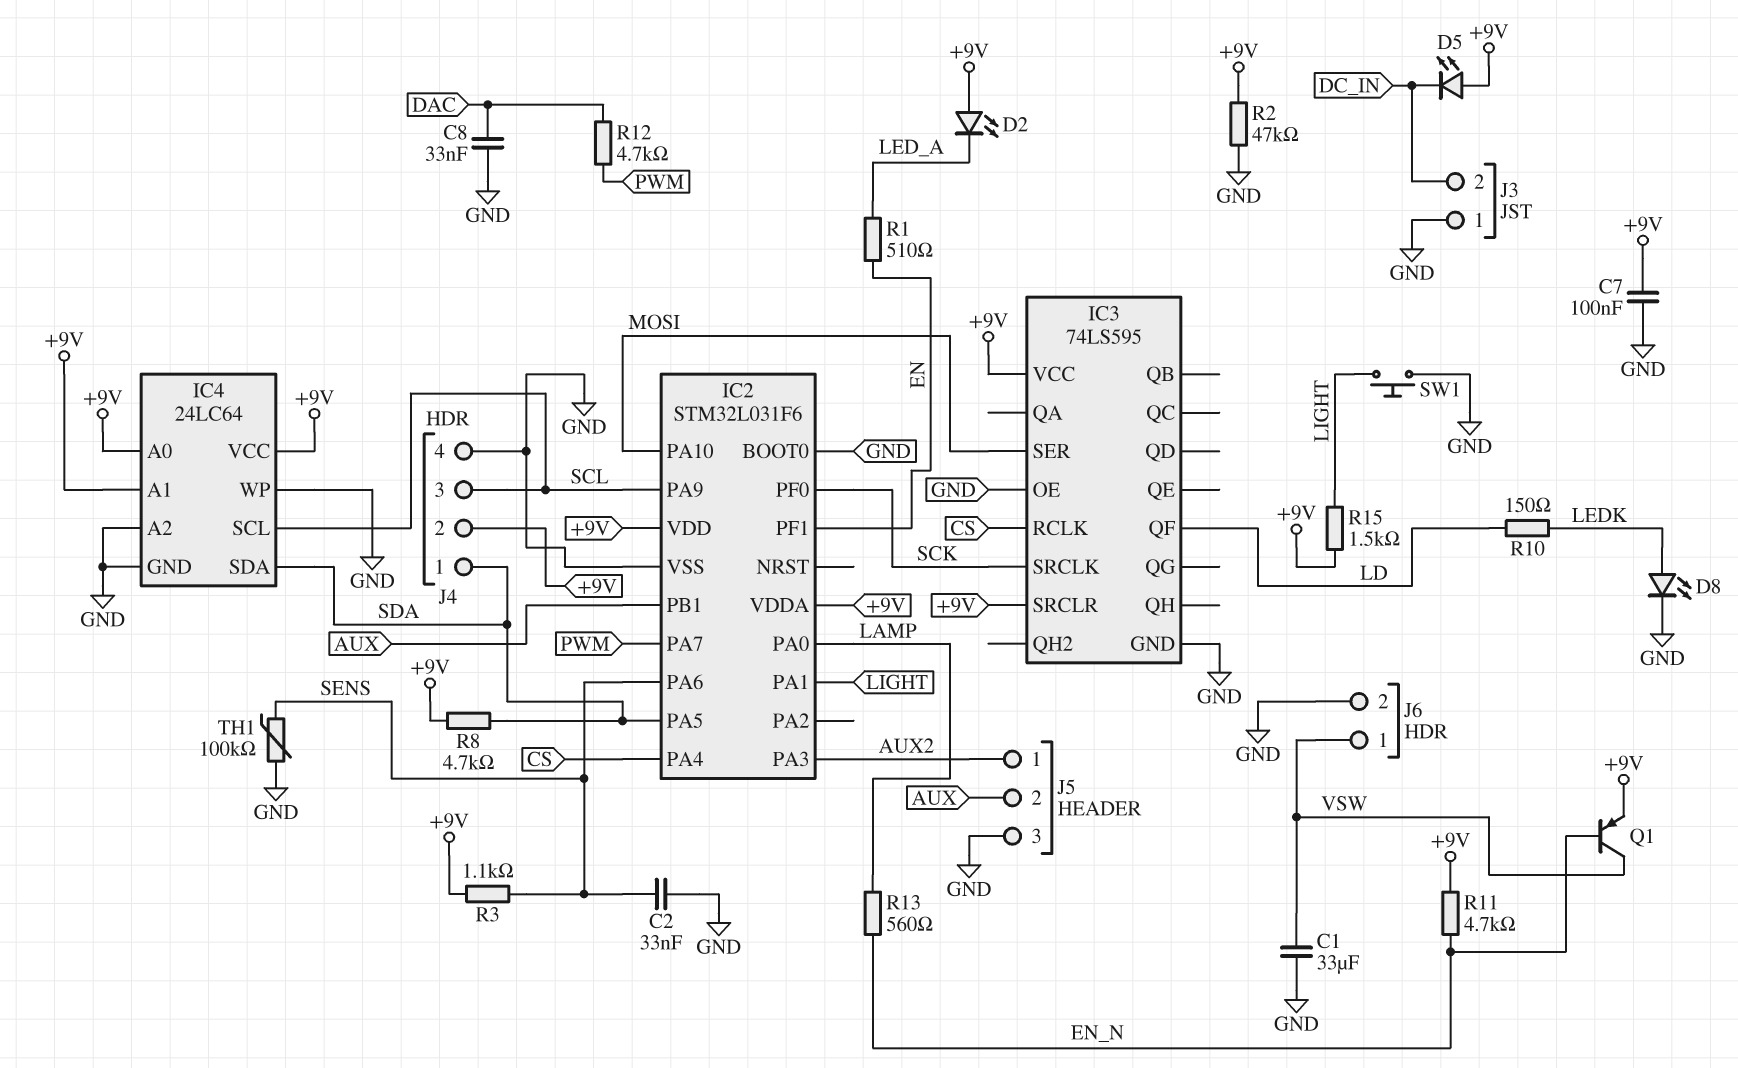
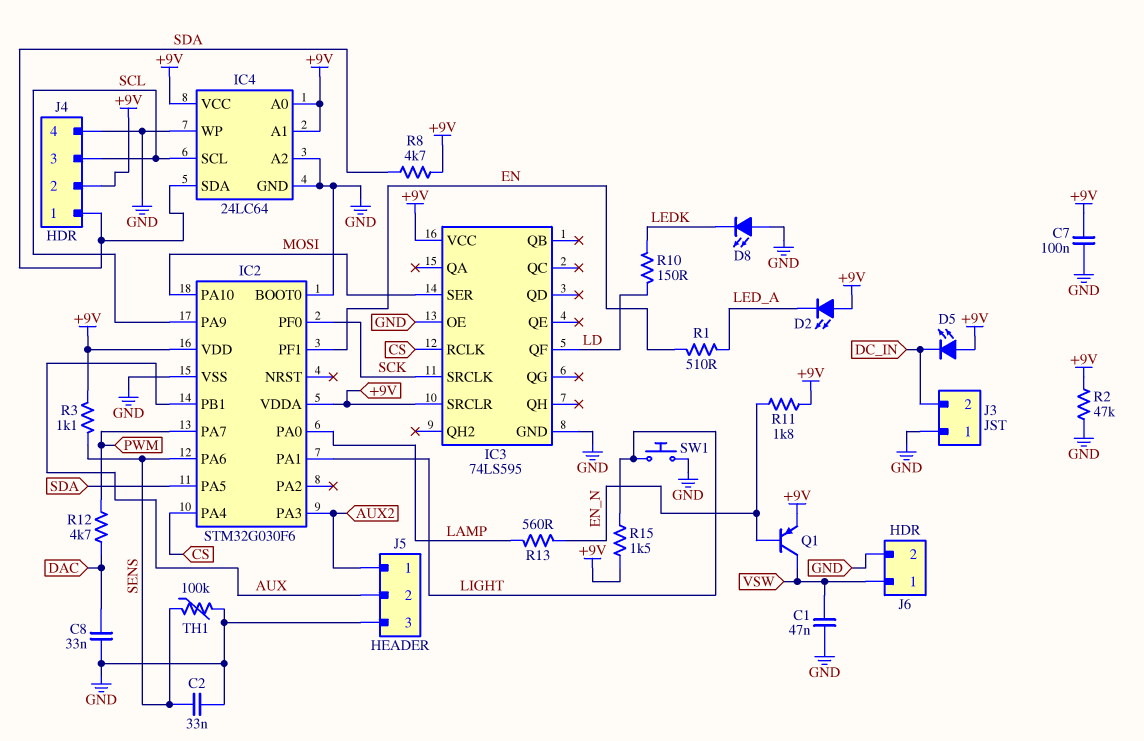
C1: 33uF (GND, VSW) -> 47nF (GND, VSW)
D8: LED (A LEDK, K GND) -> LED (A GND, K LEDK)
IC2: STM32L031F6 -> STM32G030F6
R11: 4.7k (+9V, EN_N) -> 1.8k (+9V, EN_N)

